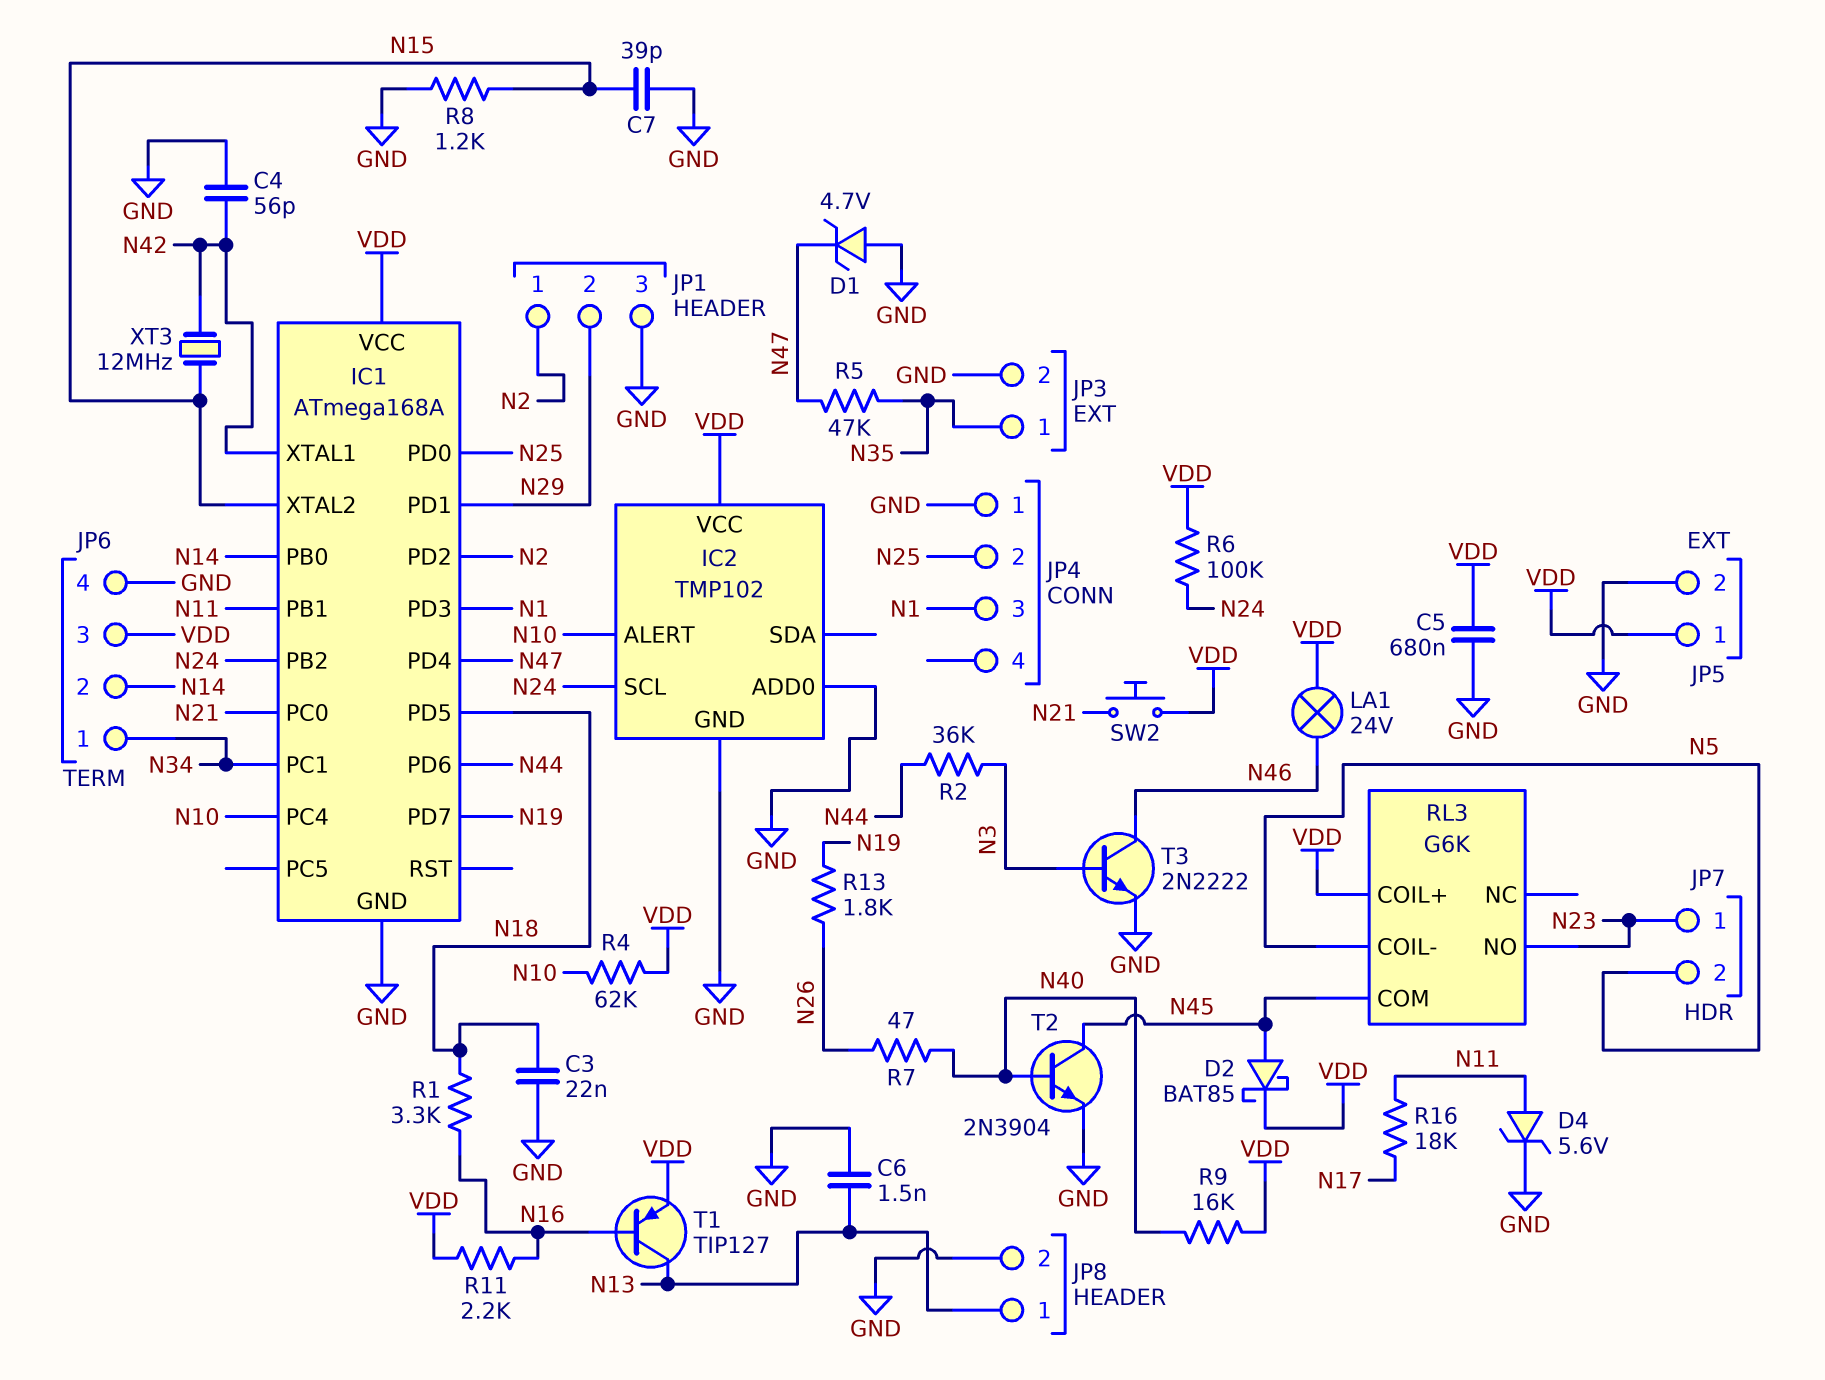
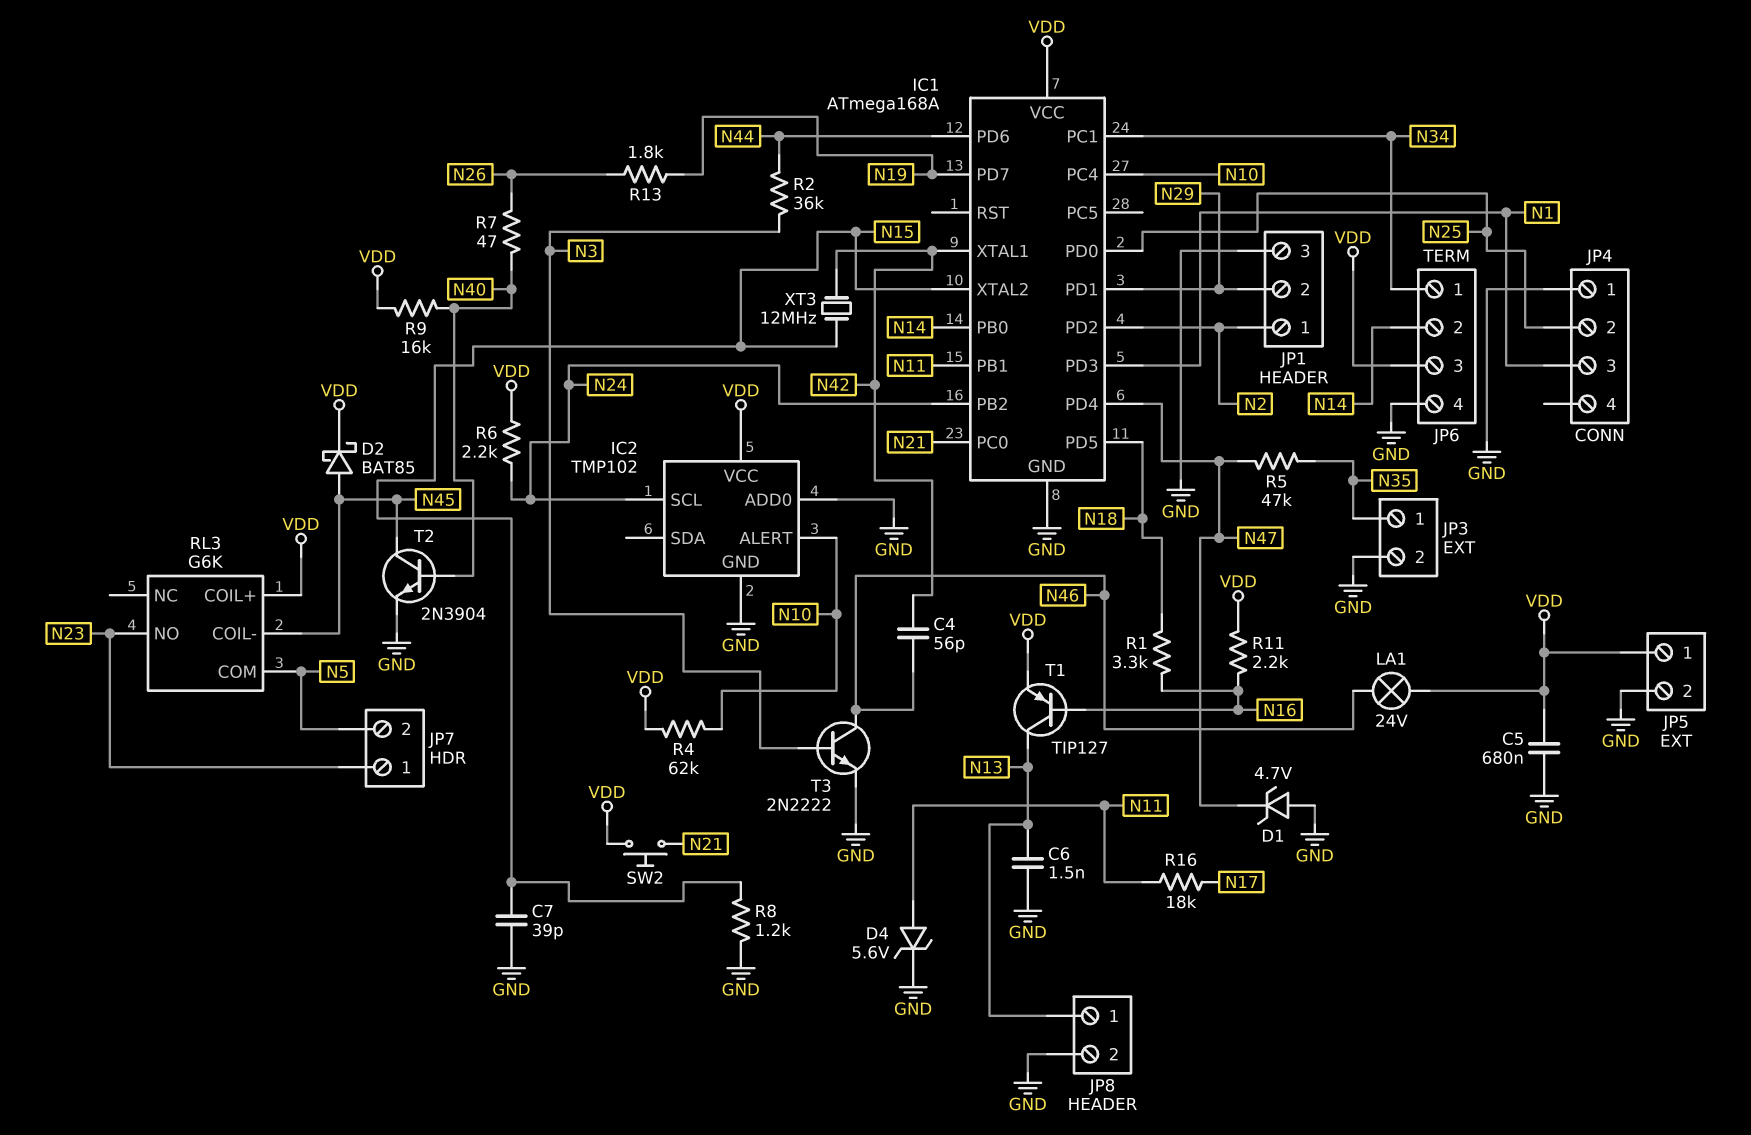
C3: 22nF (GND, N18) -> none
C4: 56pF (GND, N42) -> 56pF (N42, N46)
R6: 100k (N24, VDD) -> 2.2k (N24, VDD)
RL3 pin COIL-: N5 -> N45
RL3 pin COM: N45 -> N5

